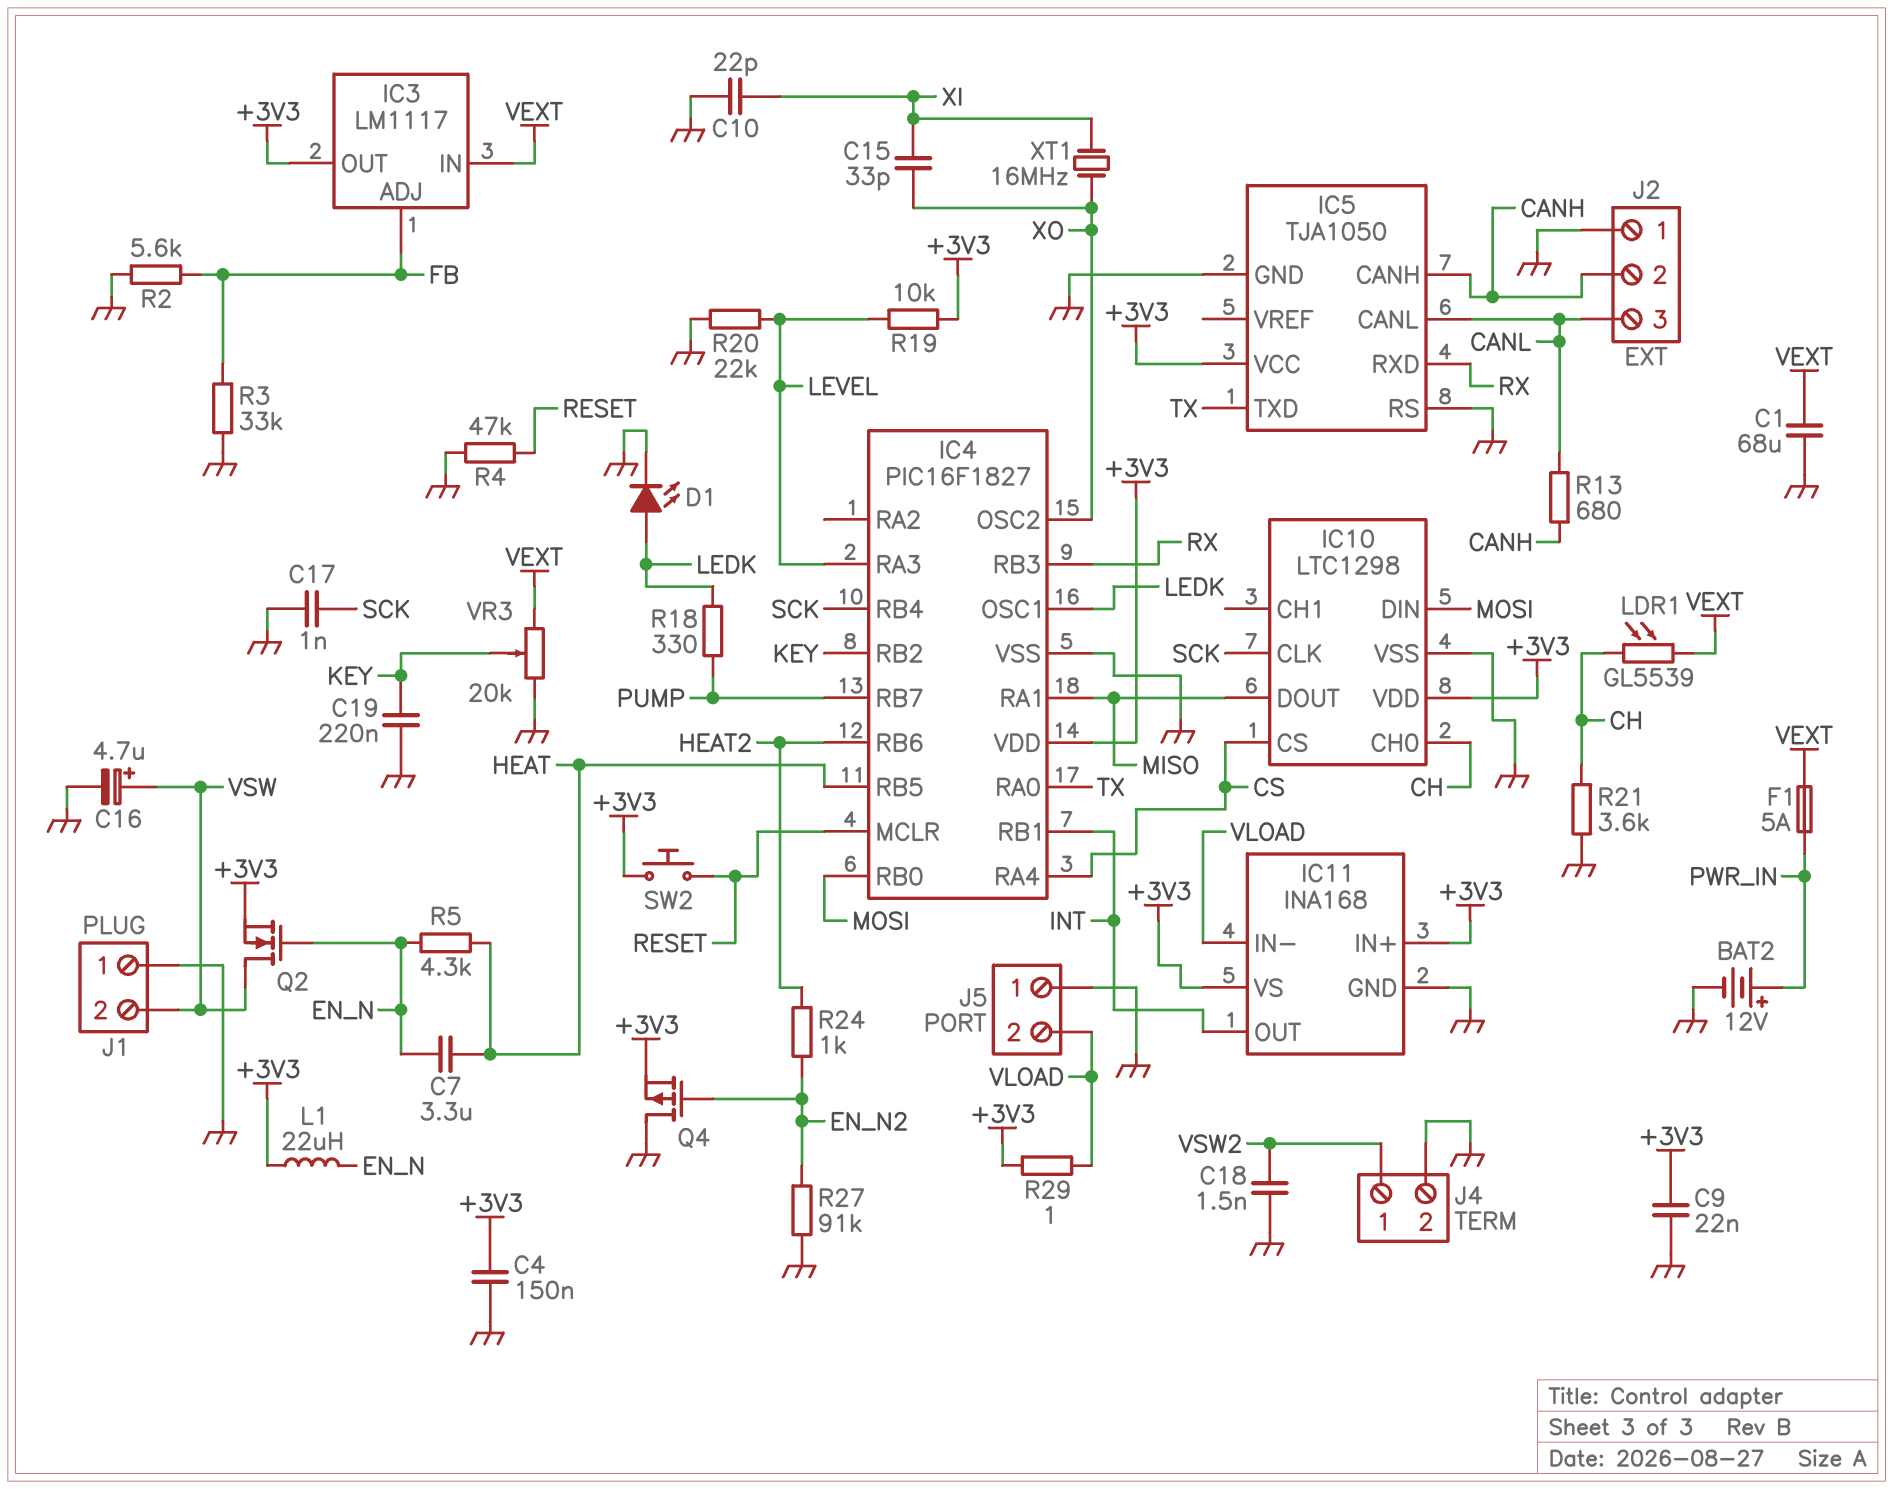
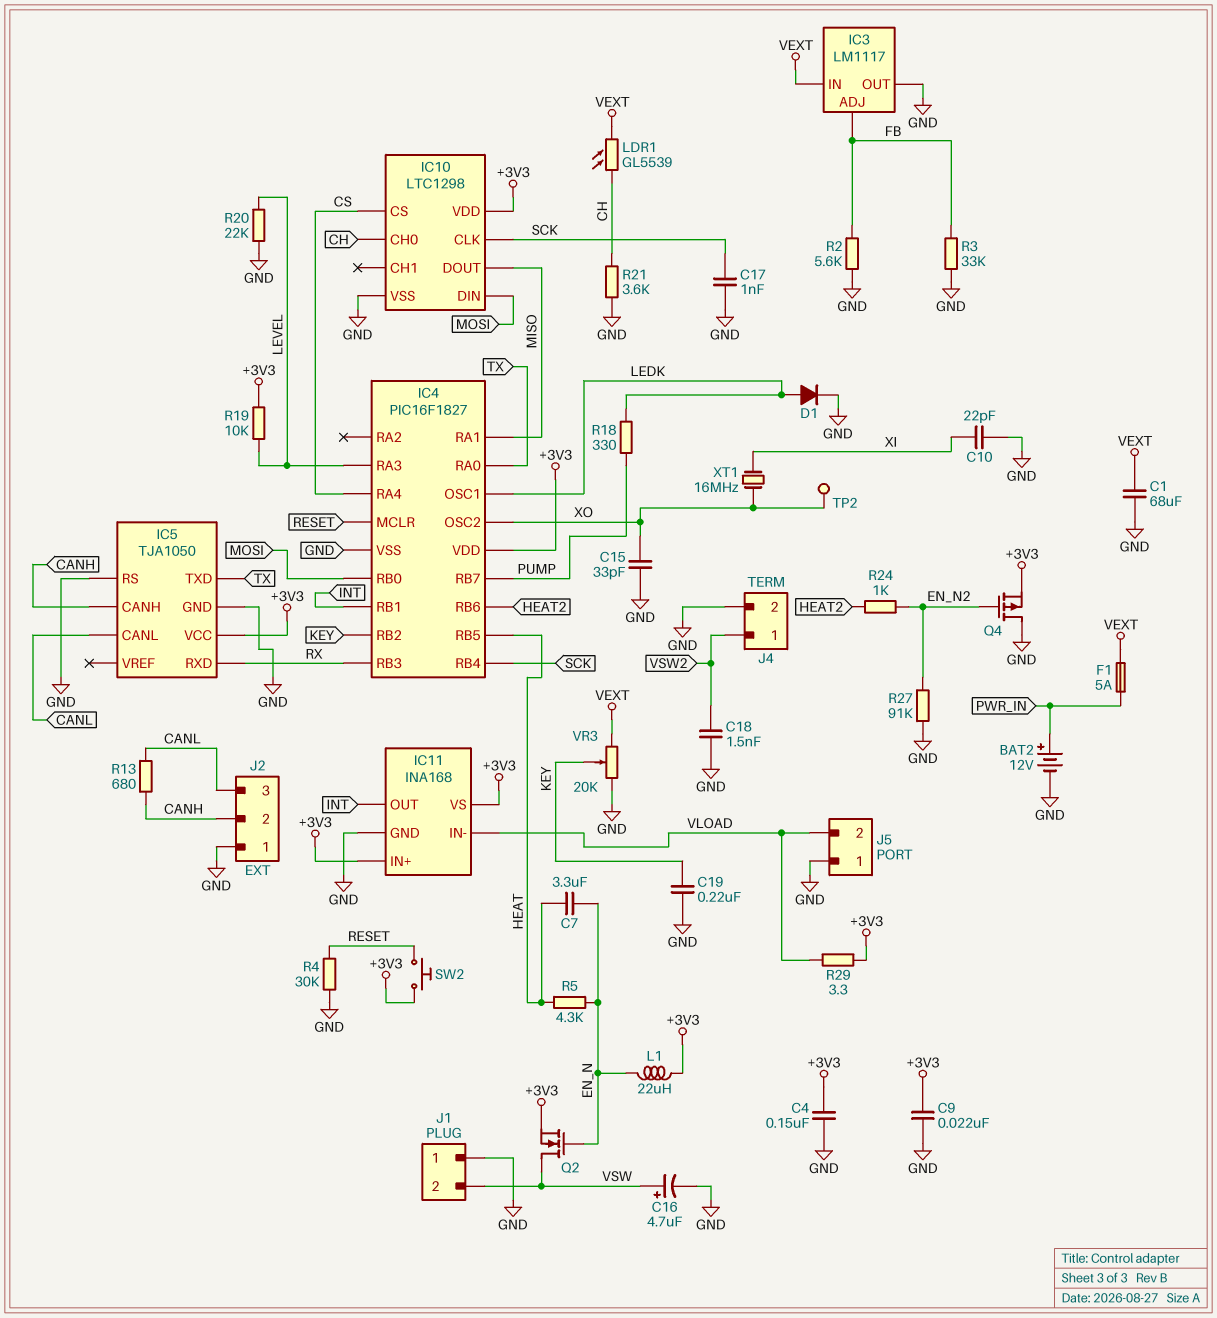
C15: 33pF (XI, XO) -> 33pF (GND, XO)
D1: LED (A LEDK, K GND) -> diode (A LEDK, K GND)
IC3 pin OUT: +3V3 -> GND
R4: 47k (GND, RESET) -> 30k (GND, RESET)
R29: 1 (+3V3, VLOAD) -> 3.3 (+3V3, VLOAD)
TP2: none -> test point (XO)

